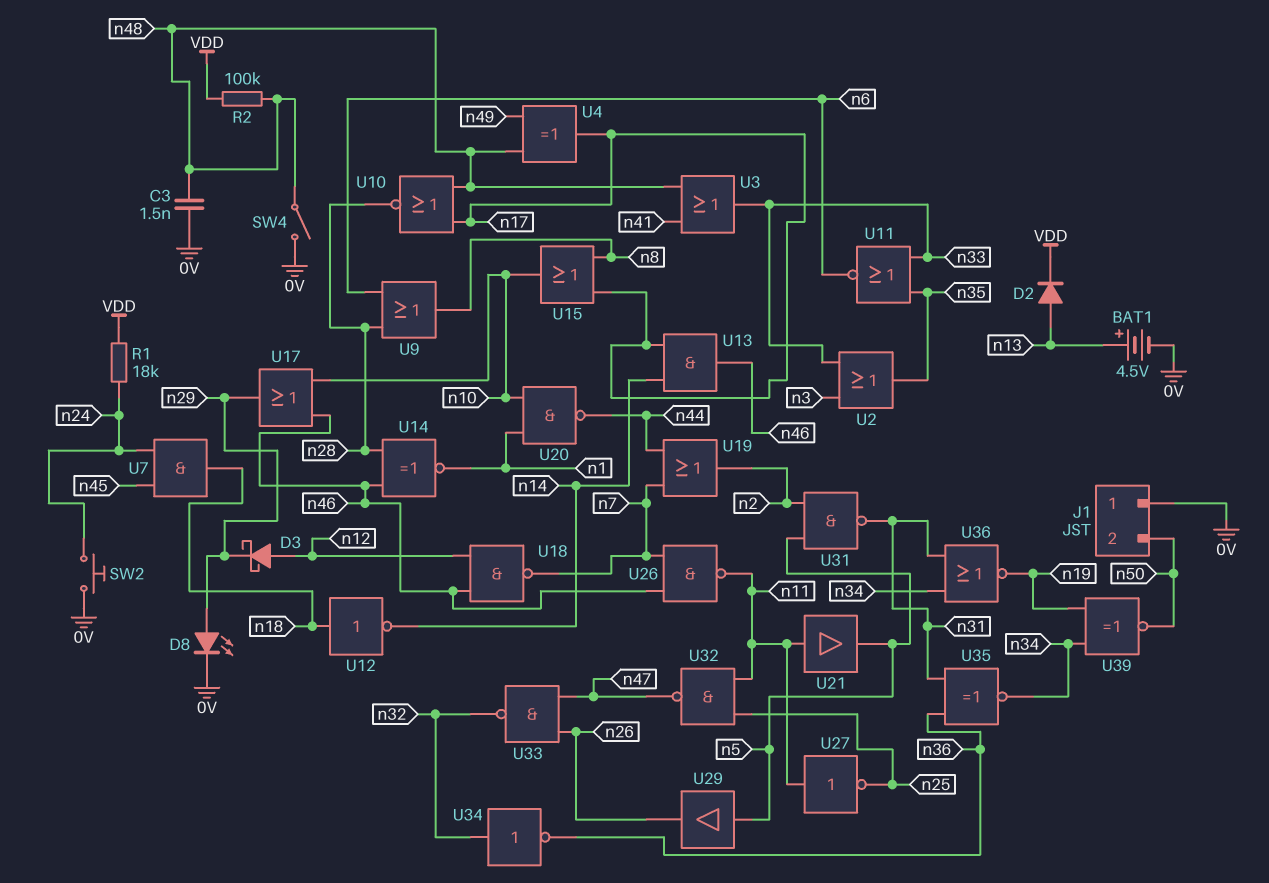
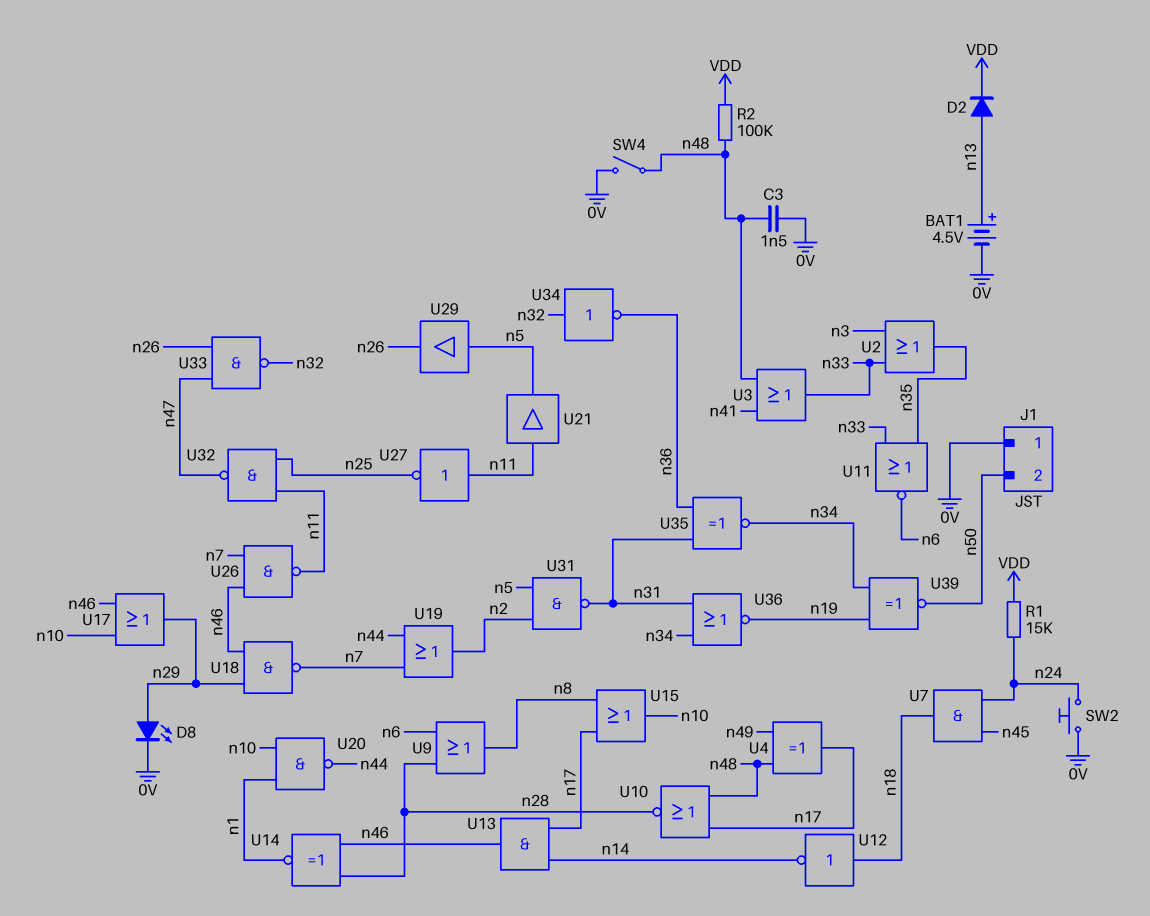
D3: schottky (A n12, K n29) -> none
R1: 18k (VDD, n24) -> 15k (VDD, n24)
U18: NAND (in n12, in n46, out n7) -> NAND (in n29, in n46, out n7)

